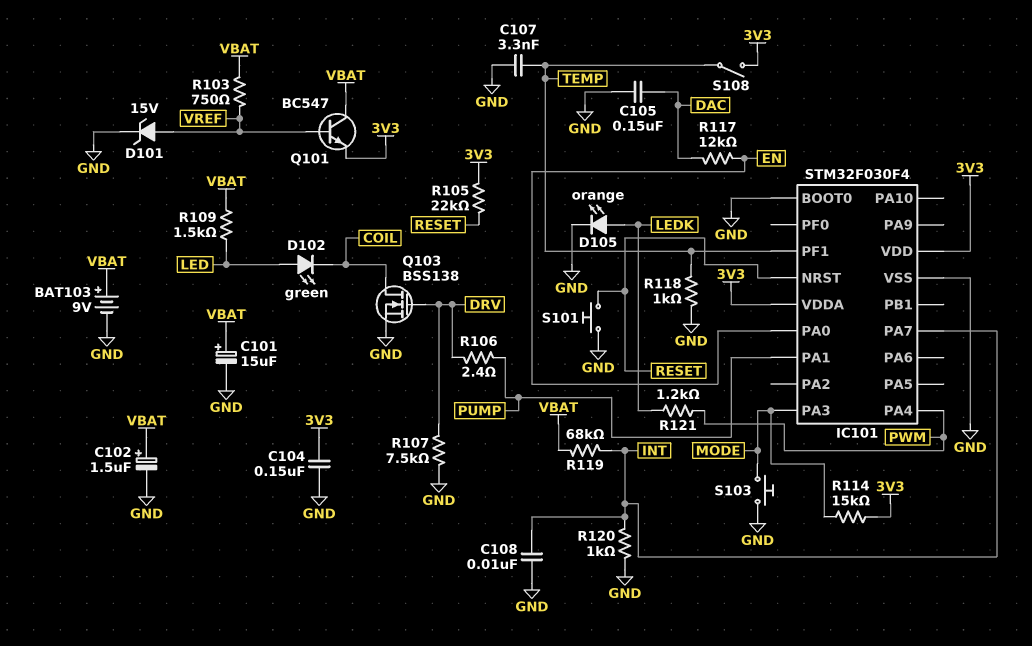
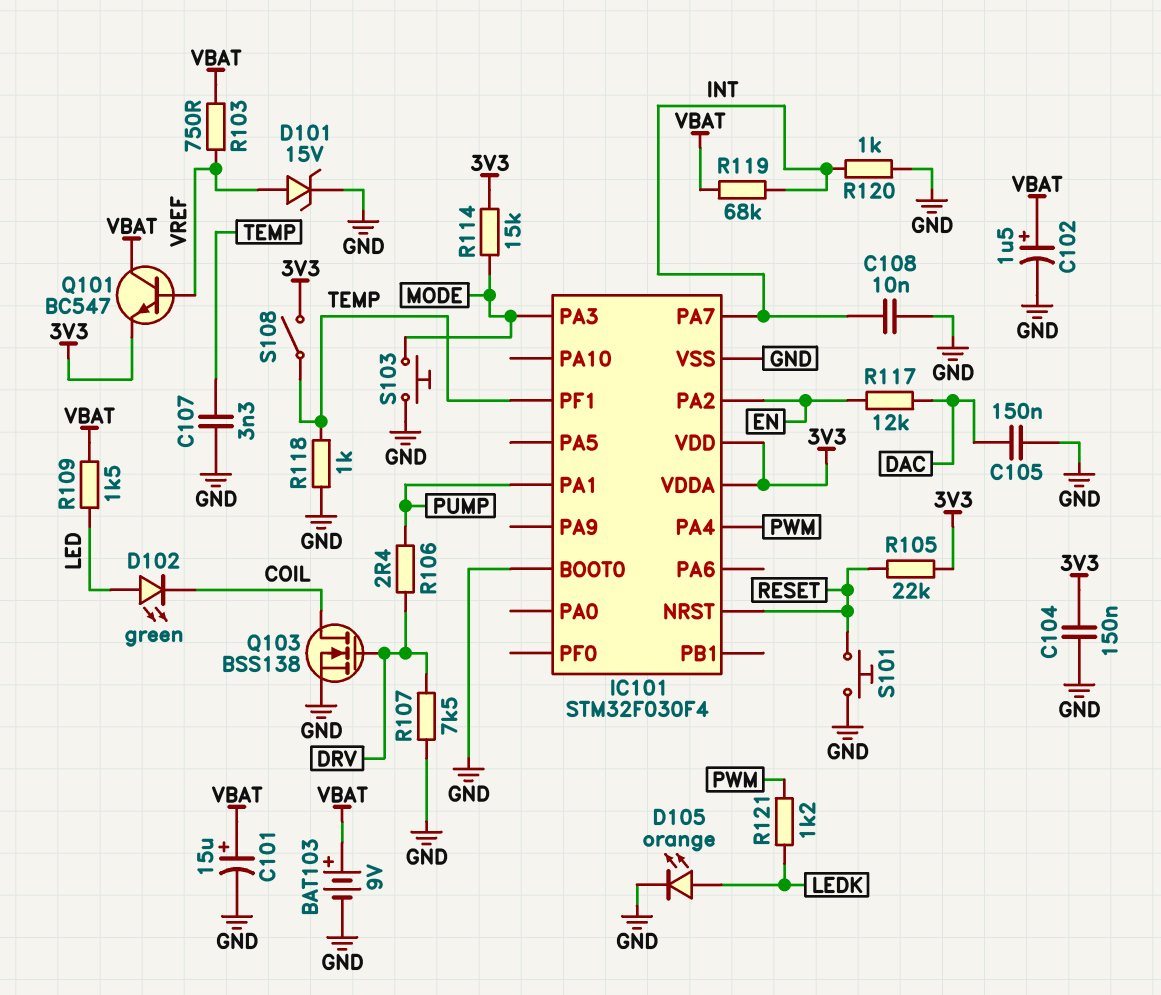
IC101 pin PA0: EN -> none
IC101 pin PA2: none -> EN

